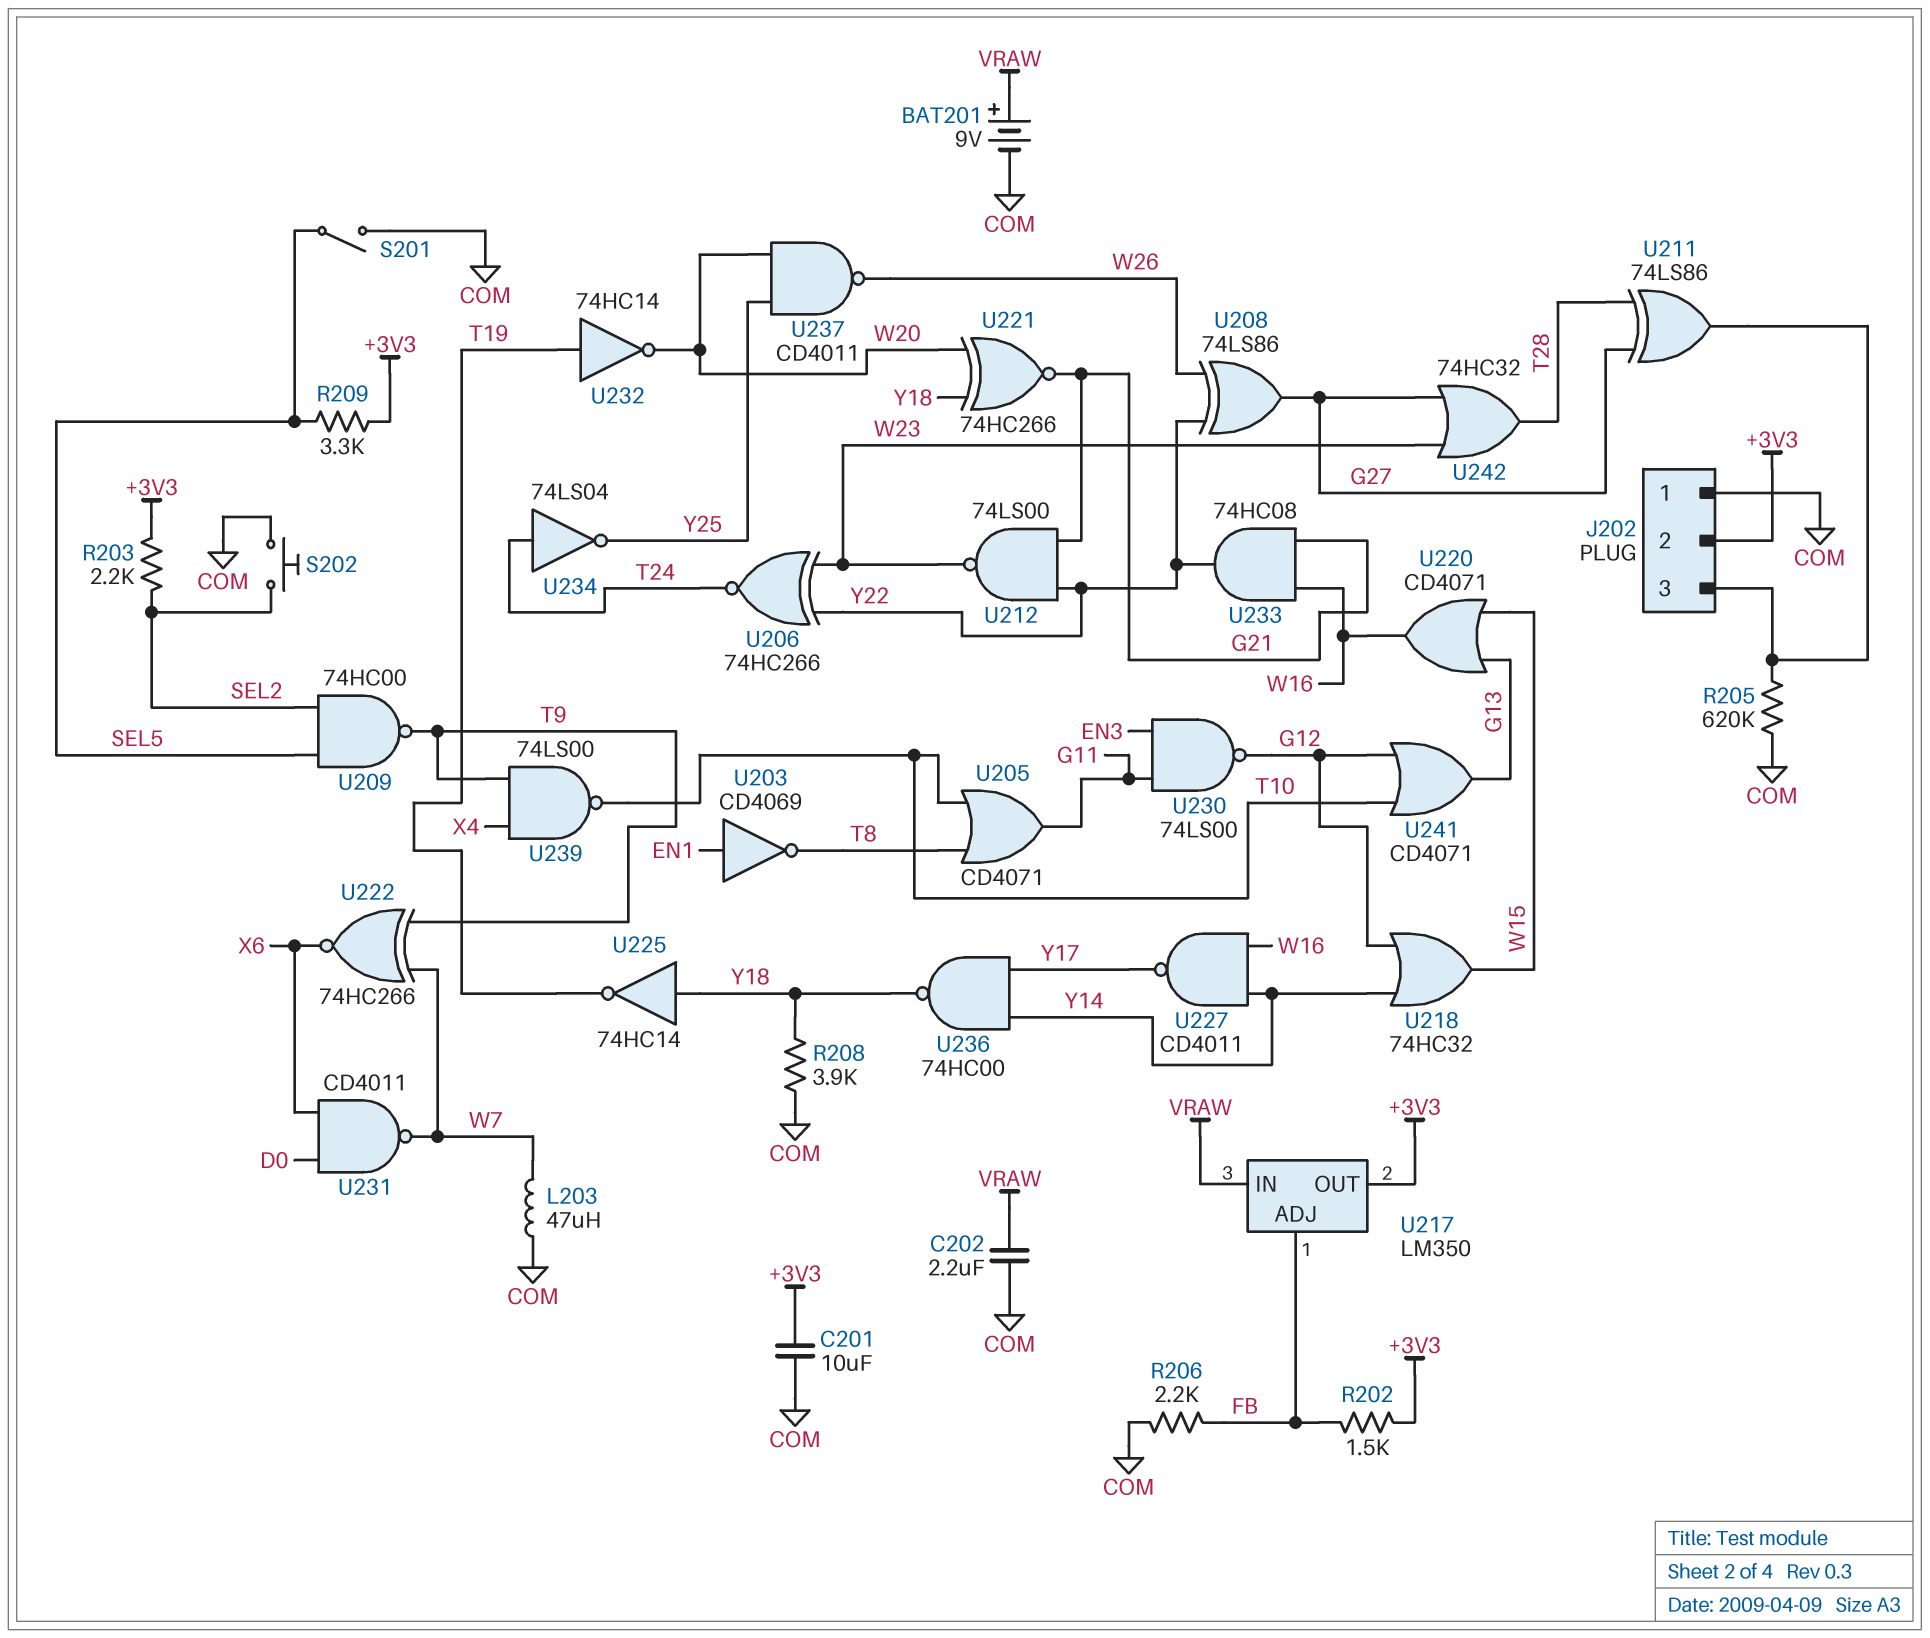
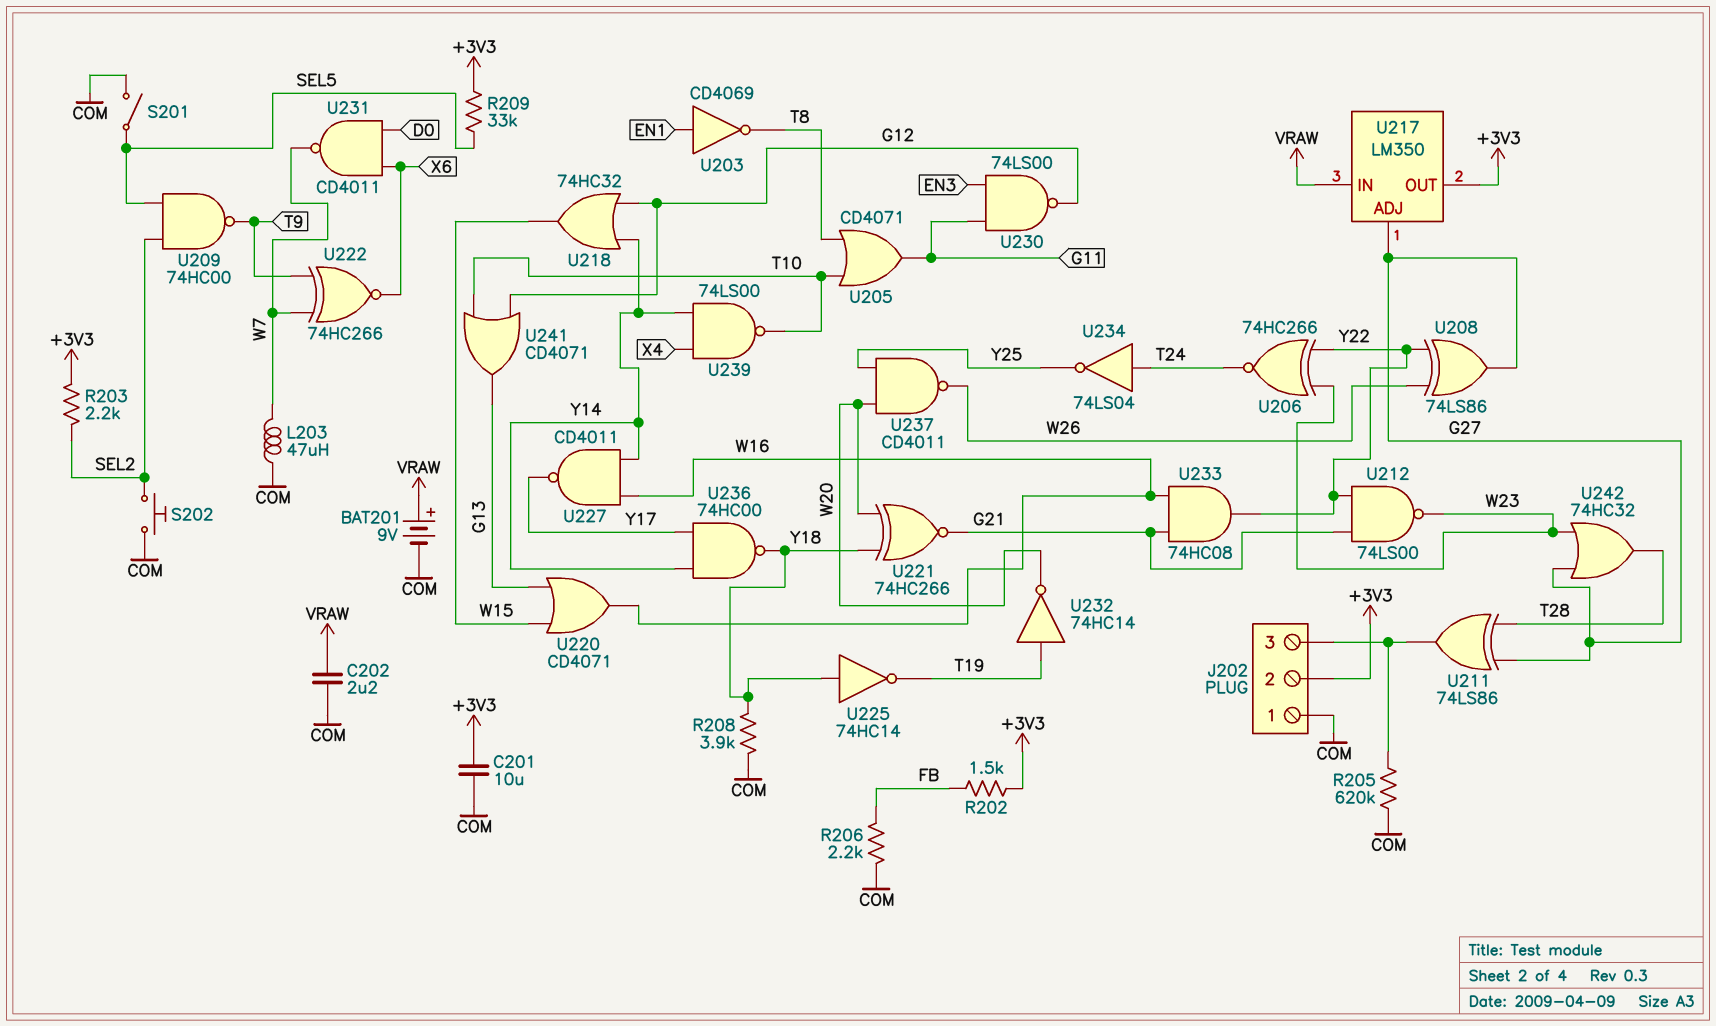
R209: 3.3k (+3V3, SEL5) -> 33k (+3V3, SEL5)
U217 pin ADJ: FB -> G27
U239: NAND 74LS00 (in T9, in X4, out T10) -> NAND 74LS00 (in X4, in Y14, out T10)

